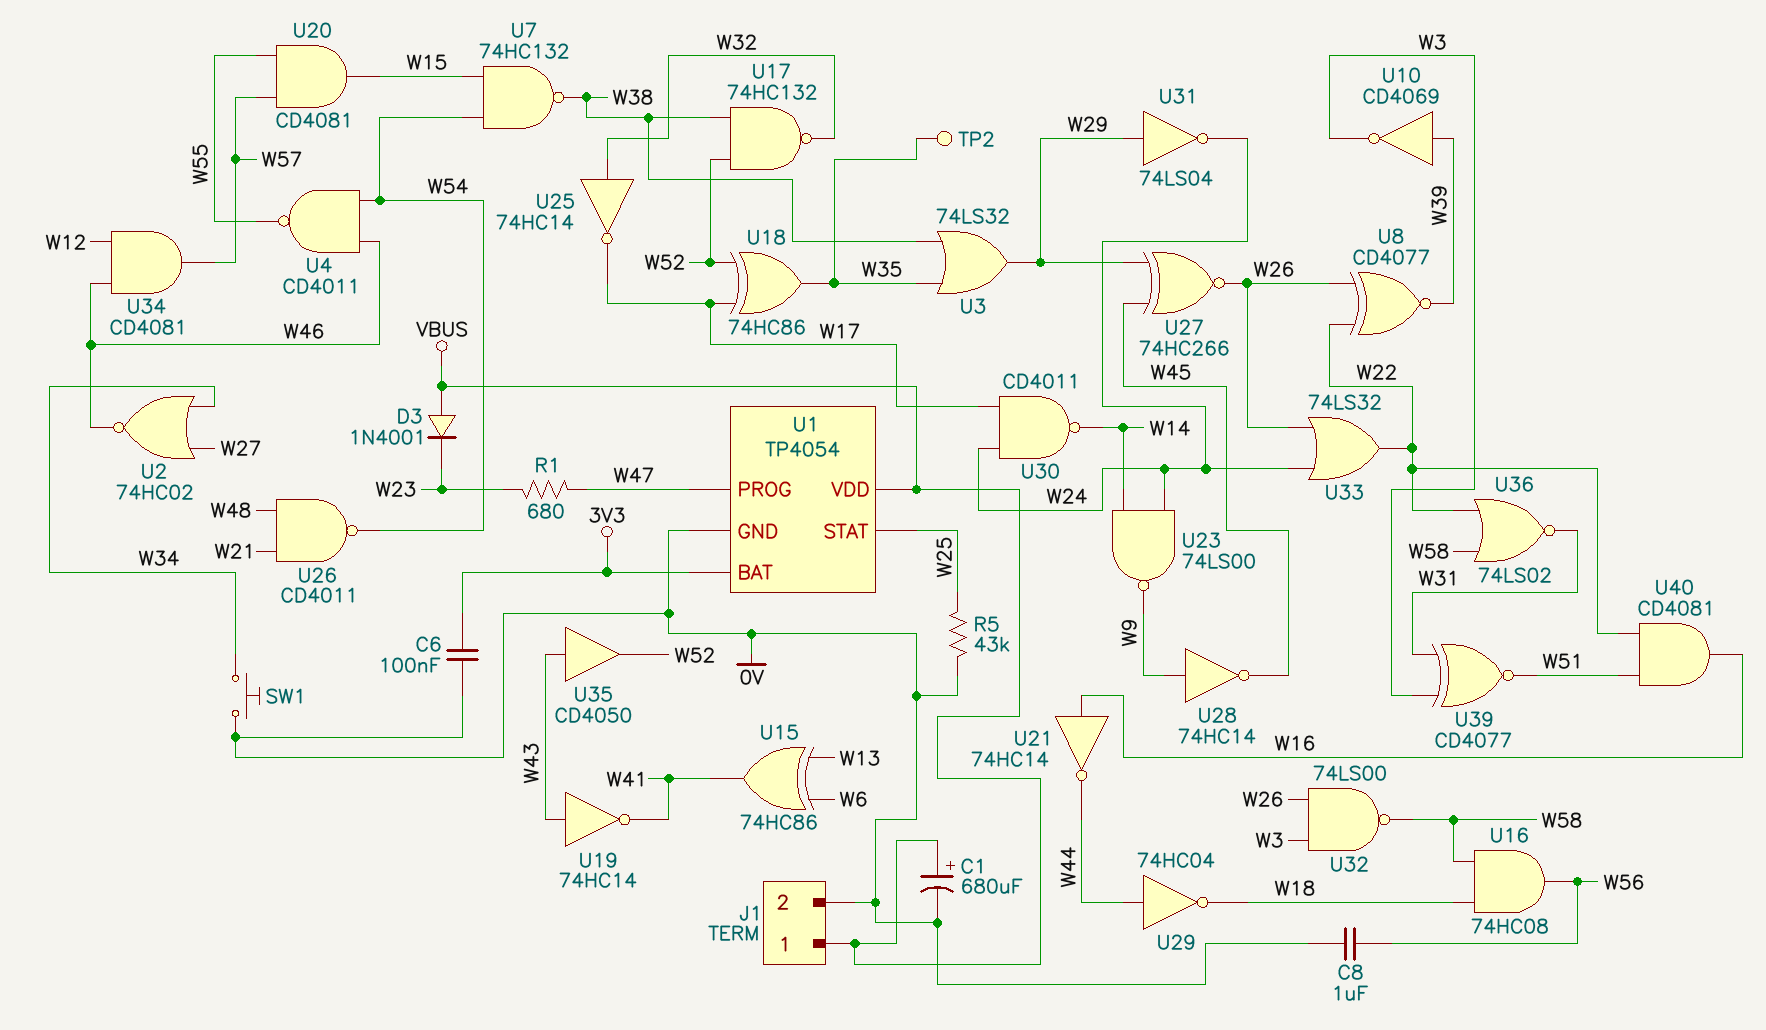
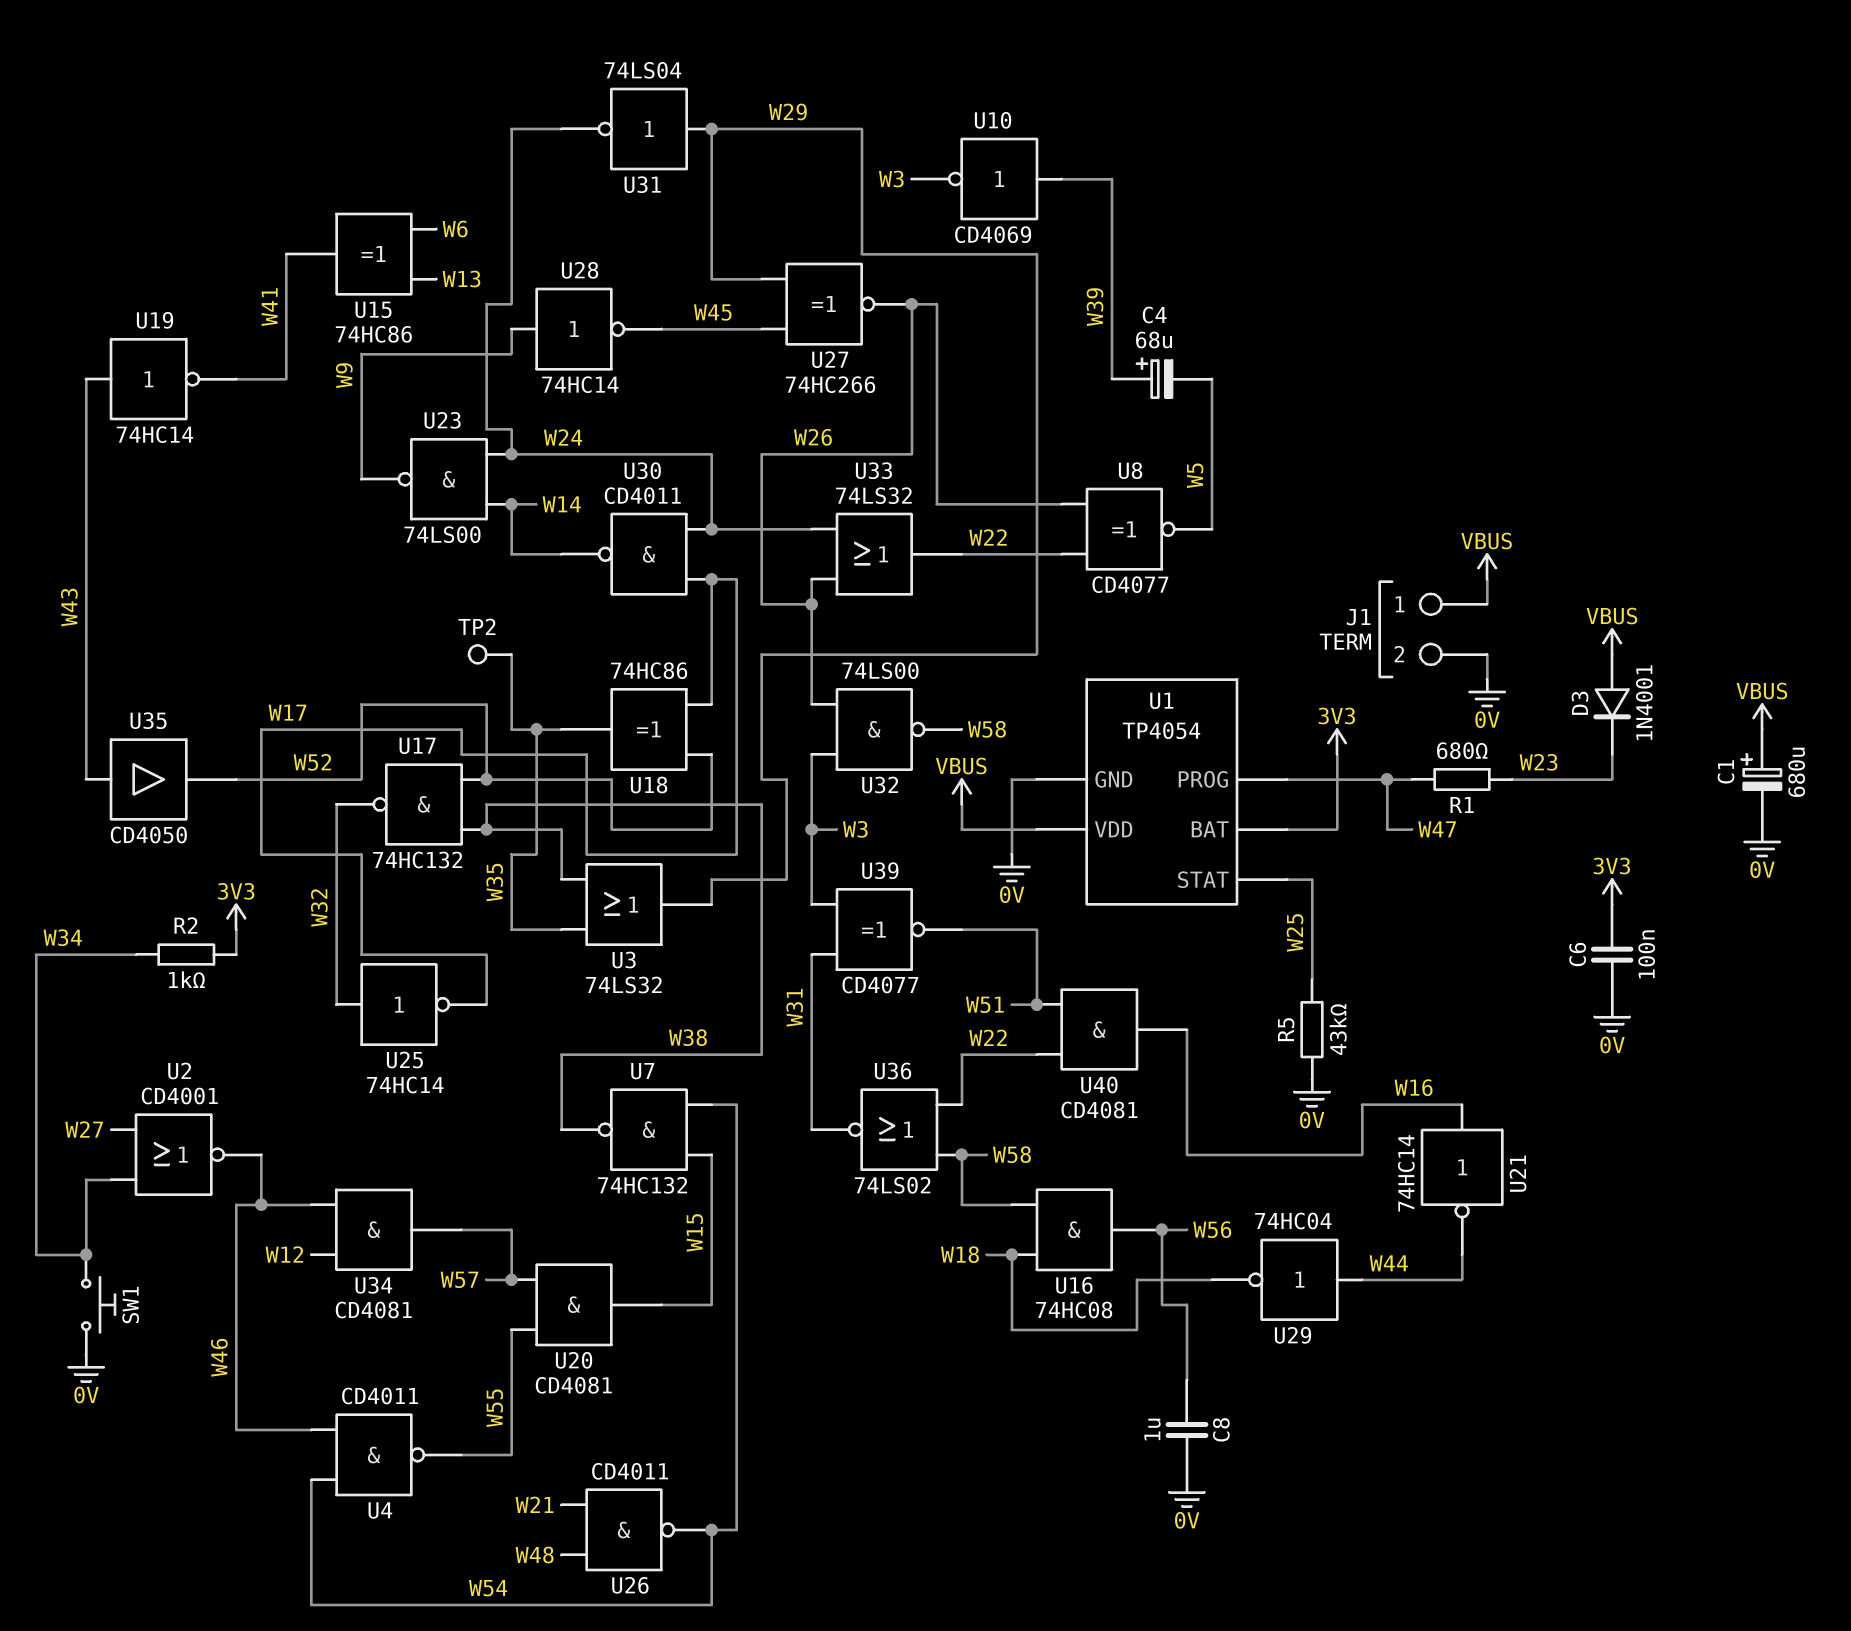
C4: none -> 68uF (plus W39, minus W5)
R2: none -> 1k (3V3, W34)
U2: NOR 74HC02 (in W27, in W34, out W46) -> NOR CD4001 (in W27, in W34, out W46)
U8: XNOR CD4077 (in W22, in W26, out W39) -> XNOR CD4077 (in W22, in W26, out W5)

